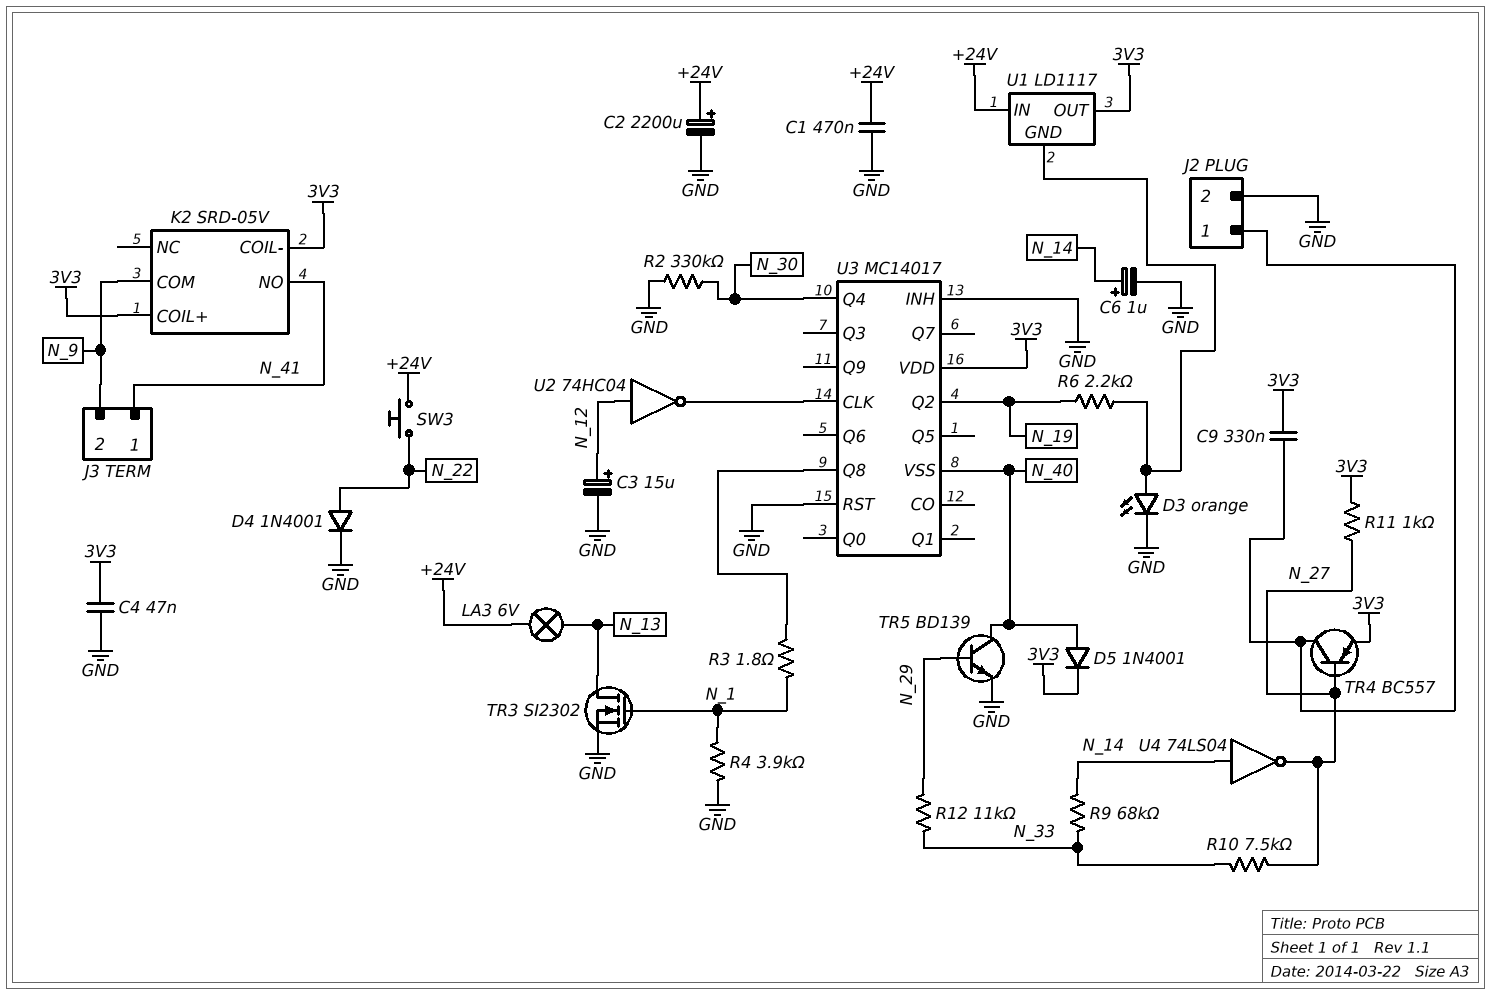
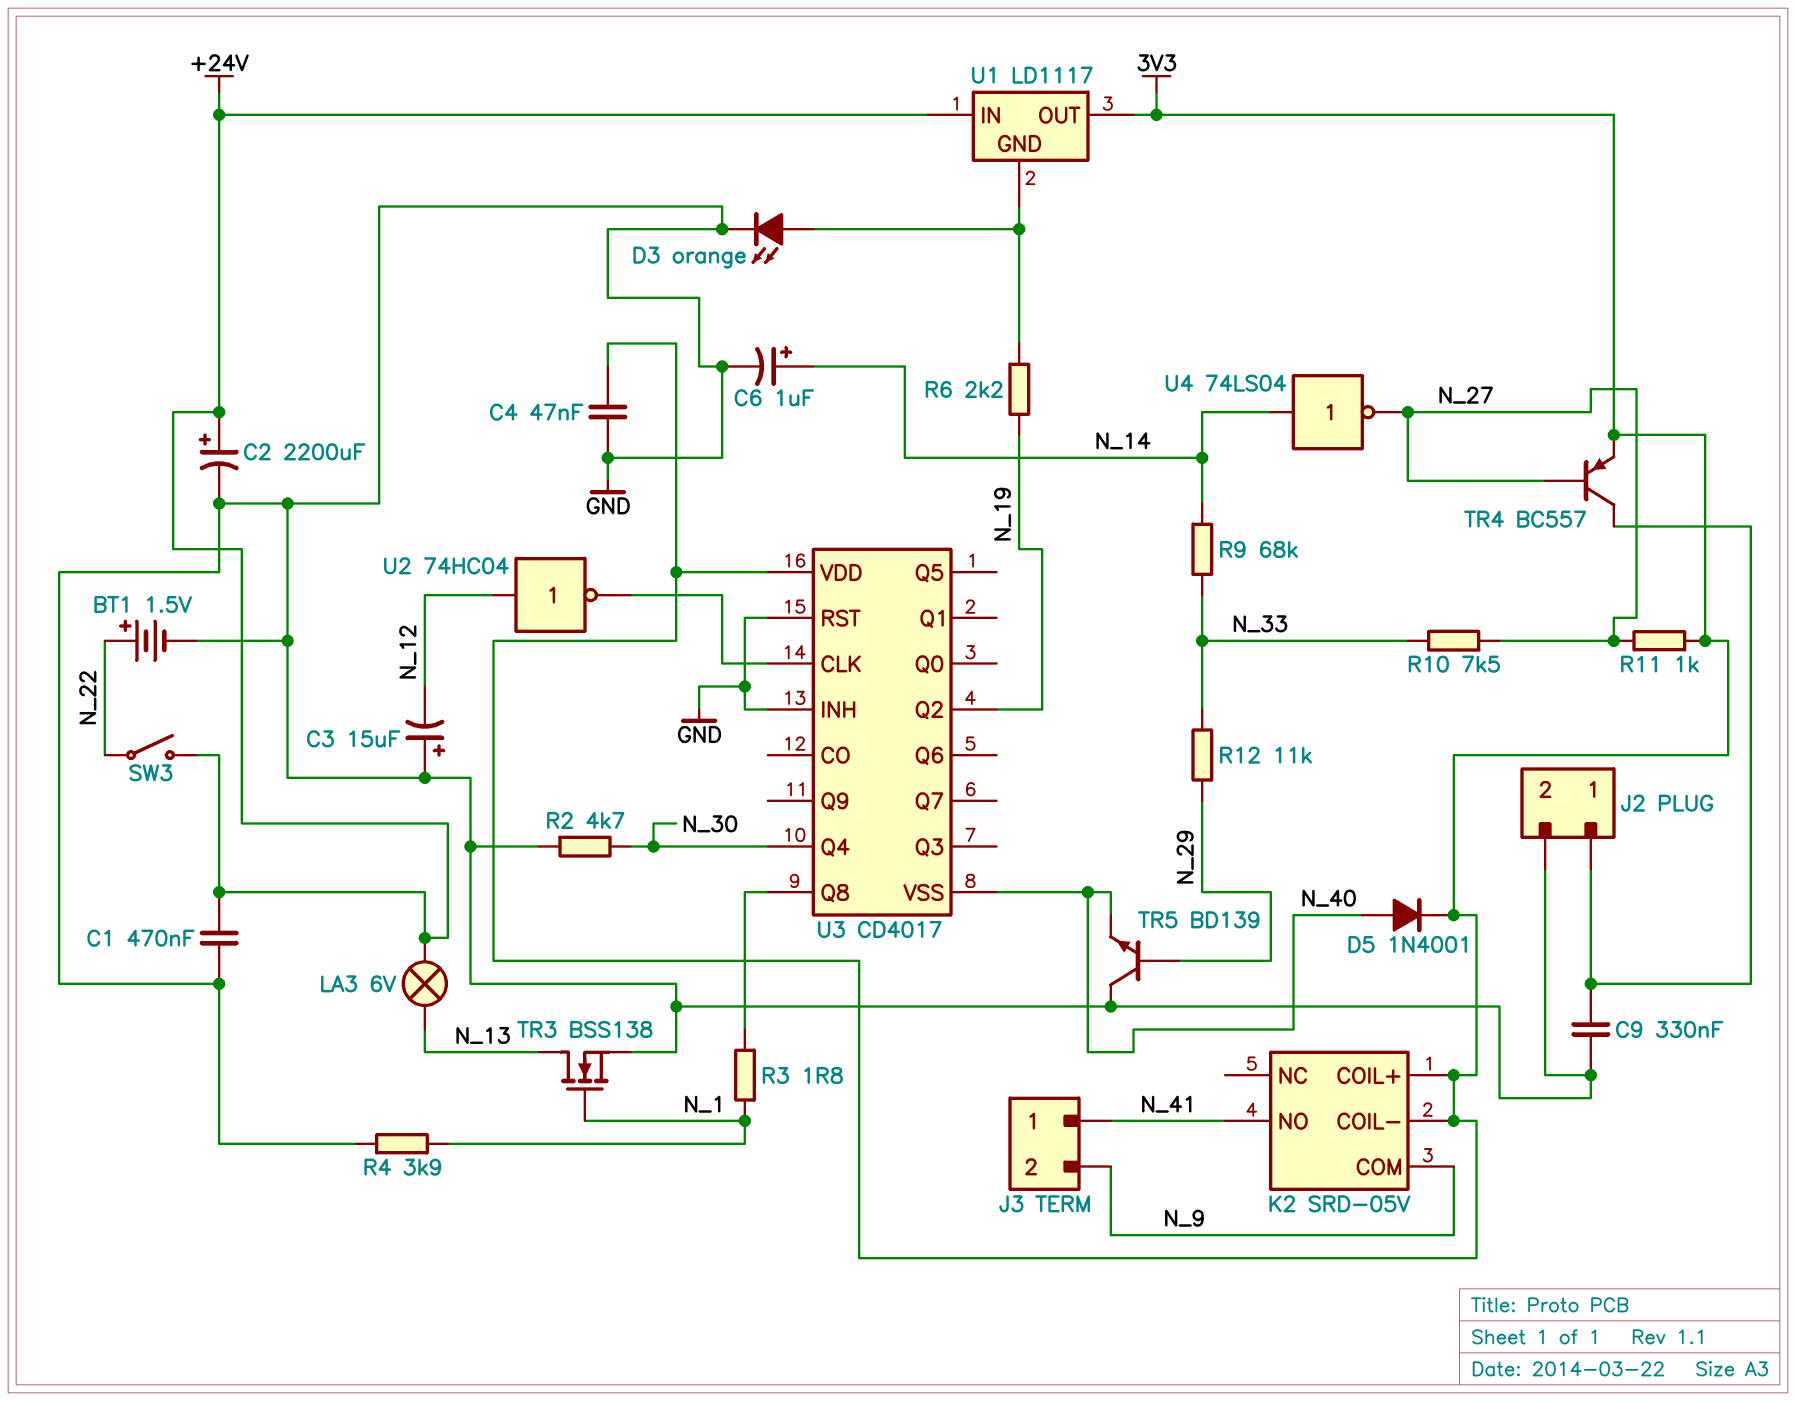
BT1: none -> 1.5V (plus N_22, minus GND)
C3: 15uF (plus N_12, minus GND) -> 15uF (plus GND, minus N_12)
C9: 330nF (3V3, J2/1) -> 330nF (GND, J2/1)
D4: diode 1N4001 (A N_22, K GND) -> none
R2: 330k (GND, N_30) -> 4.7k (GND, N_30)
SW3: button (+24V, N_22) -> switch (+24V, N_22)
TR3: NMOS SI2302 (G N_1, D N_13, S GND) -> NMOS BSS138 (G N_1, D N_13, S GND)
TR5: NPN BD139 (B N_29, C N_40, E GND) -> NPN BD139 (B N_29, C GND, E N_40)
U3: MC14017 -> CD4017

